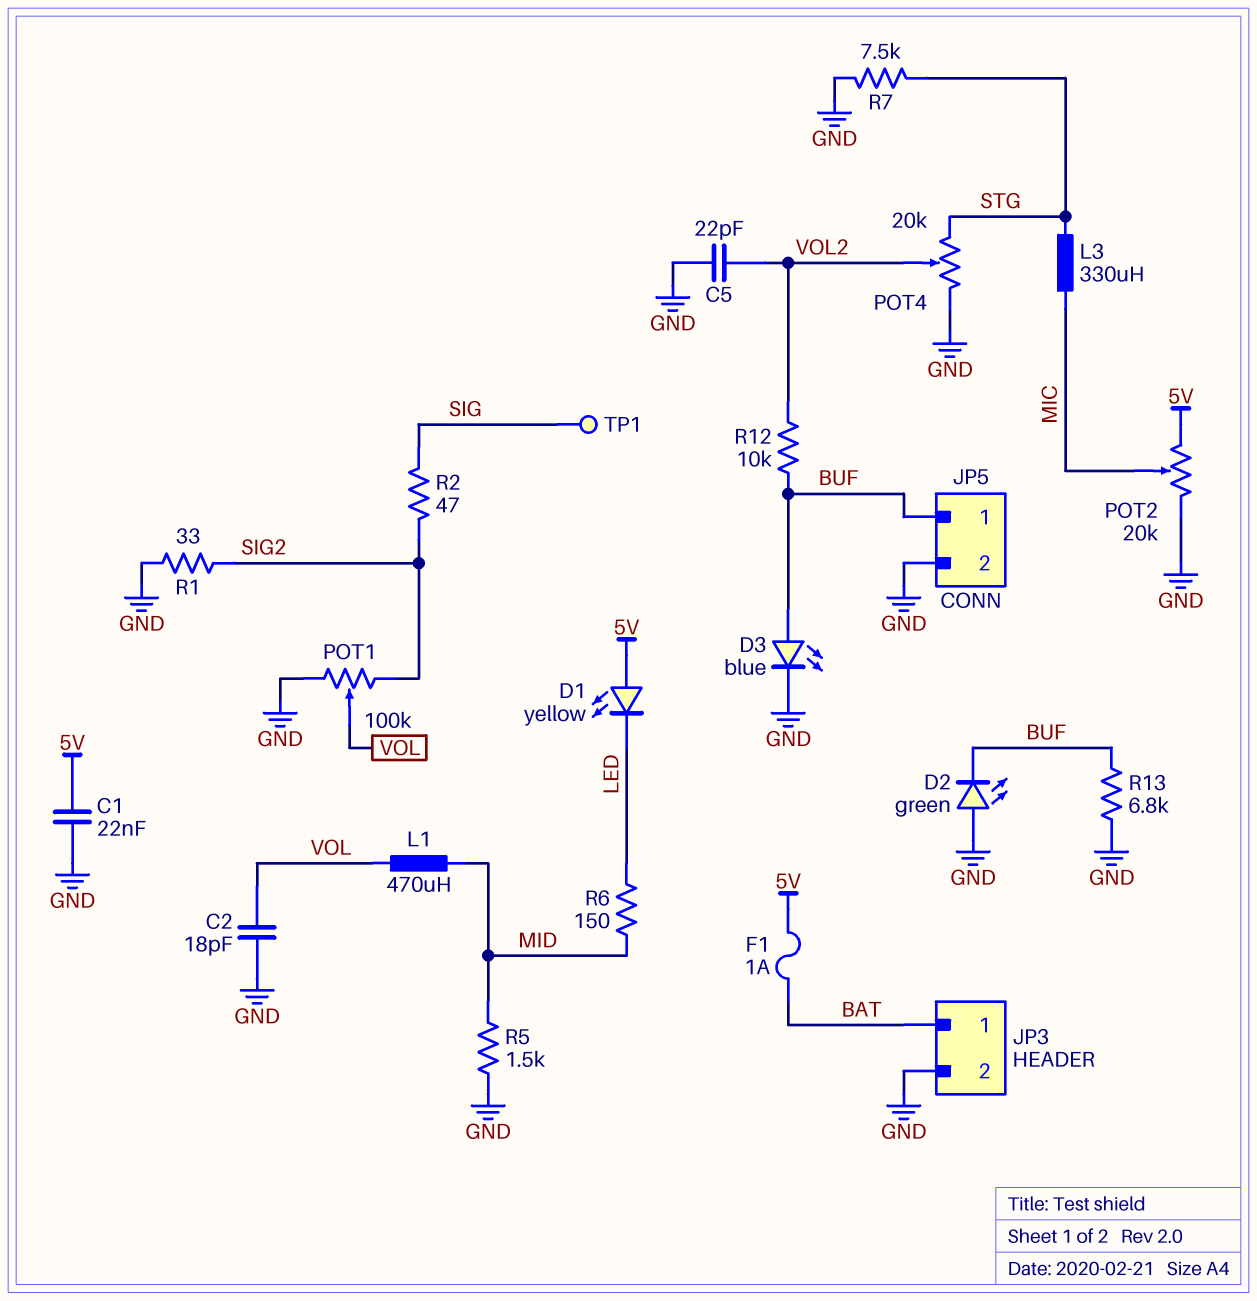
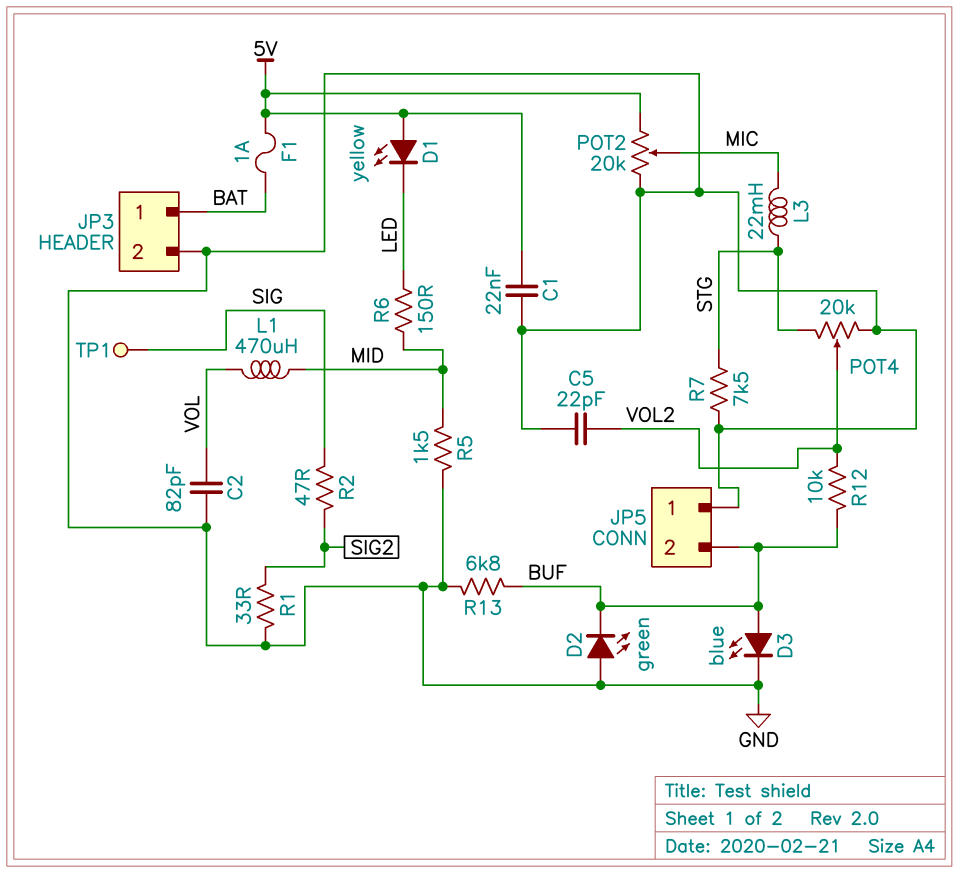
C2: 18pF (GND, VOL) -> 82pF (GND, VOL)
JP5 pin 1: BUF -> GND
JP5 pin 2: GND -> BUF
L3: 330uH (MIC, STG) -> 22mH (MIC, STG)
POT1: 100k (GND, SIG2, wiper VOL) -> none

